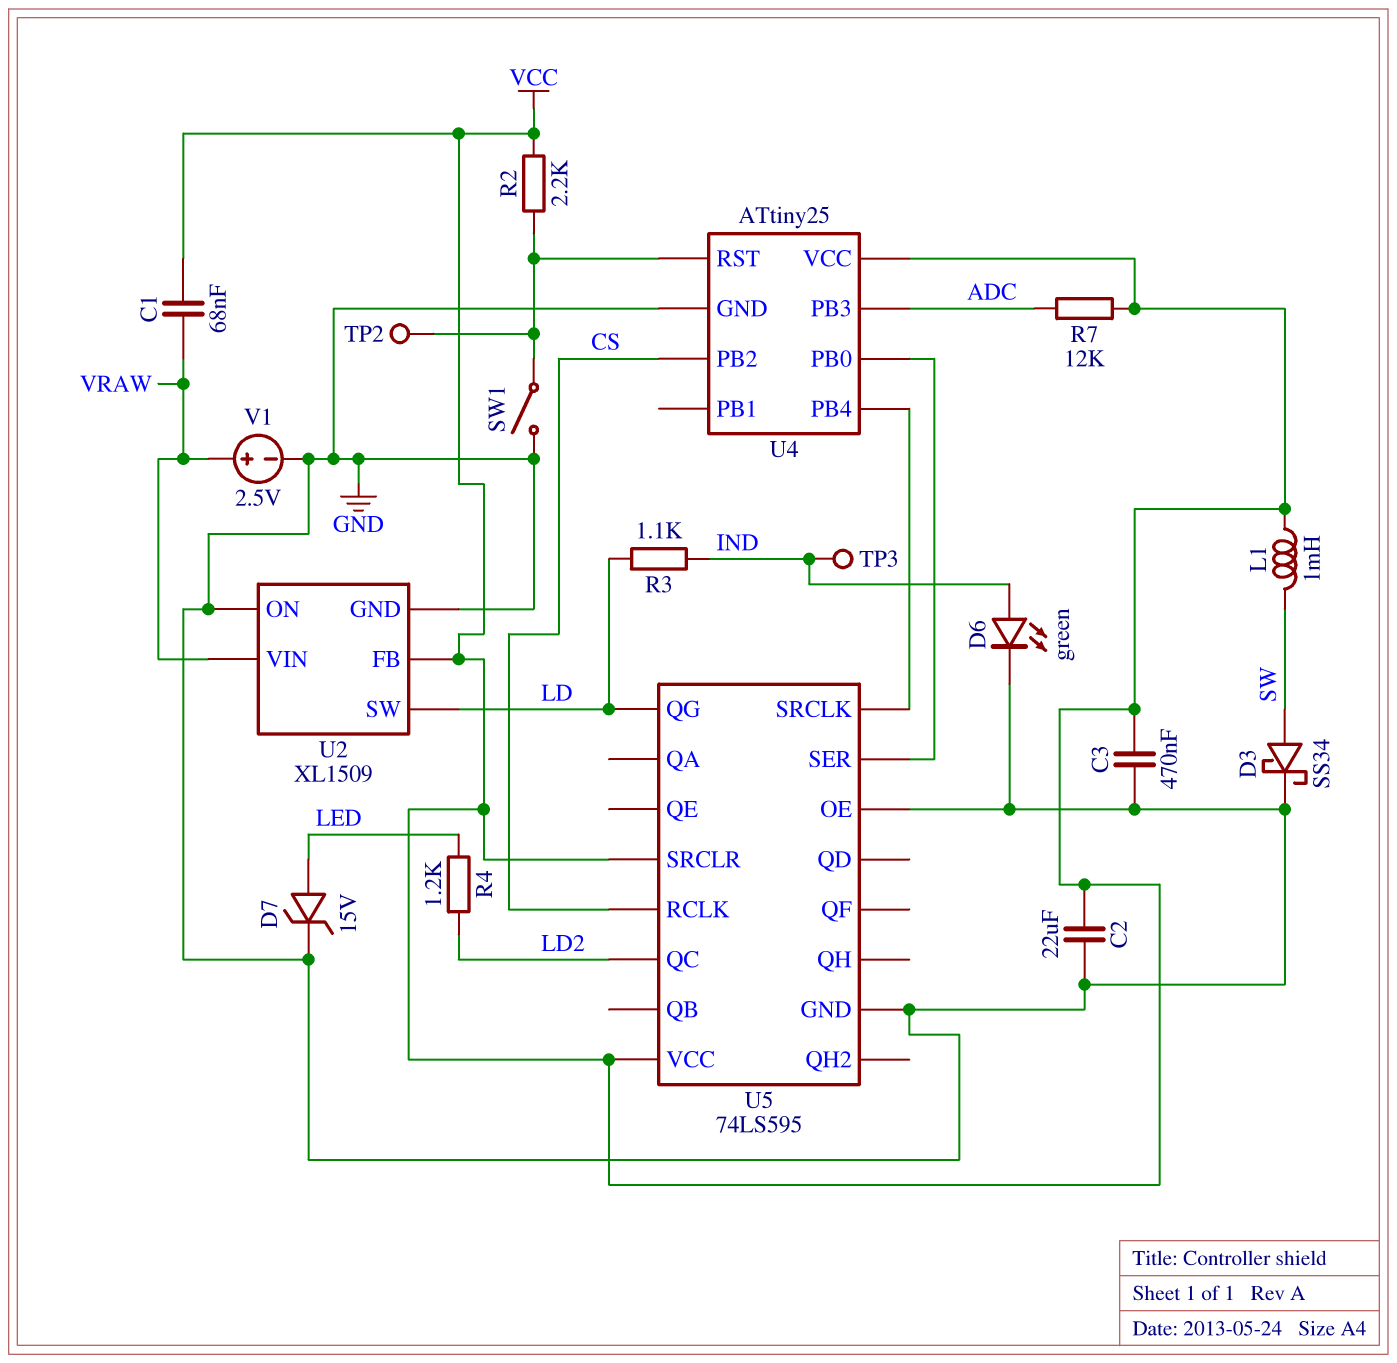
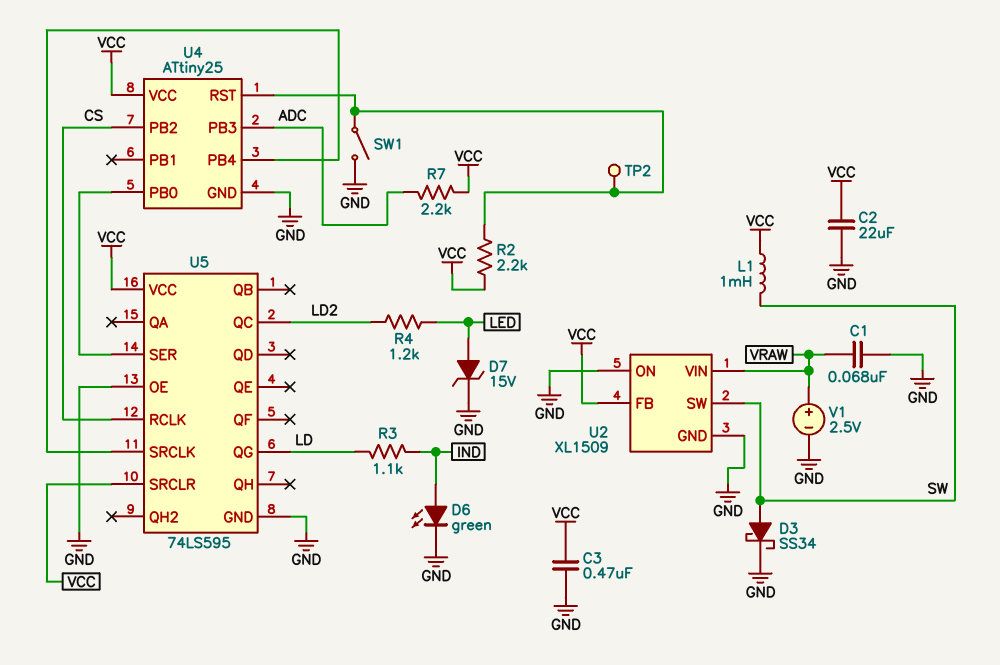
C1: 68nF (VCC, VRAW) -> 68nF (GND, VRAW)
R7: 12k (ADC, VCC) -> 2.2k (ADC, VCC)
TP3: test point (IND) -> none
U2 pin SW: LD -> SW

